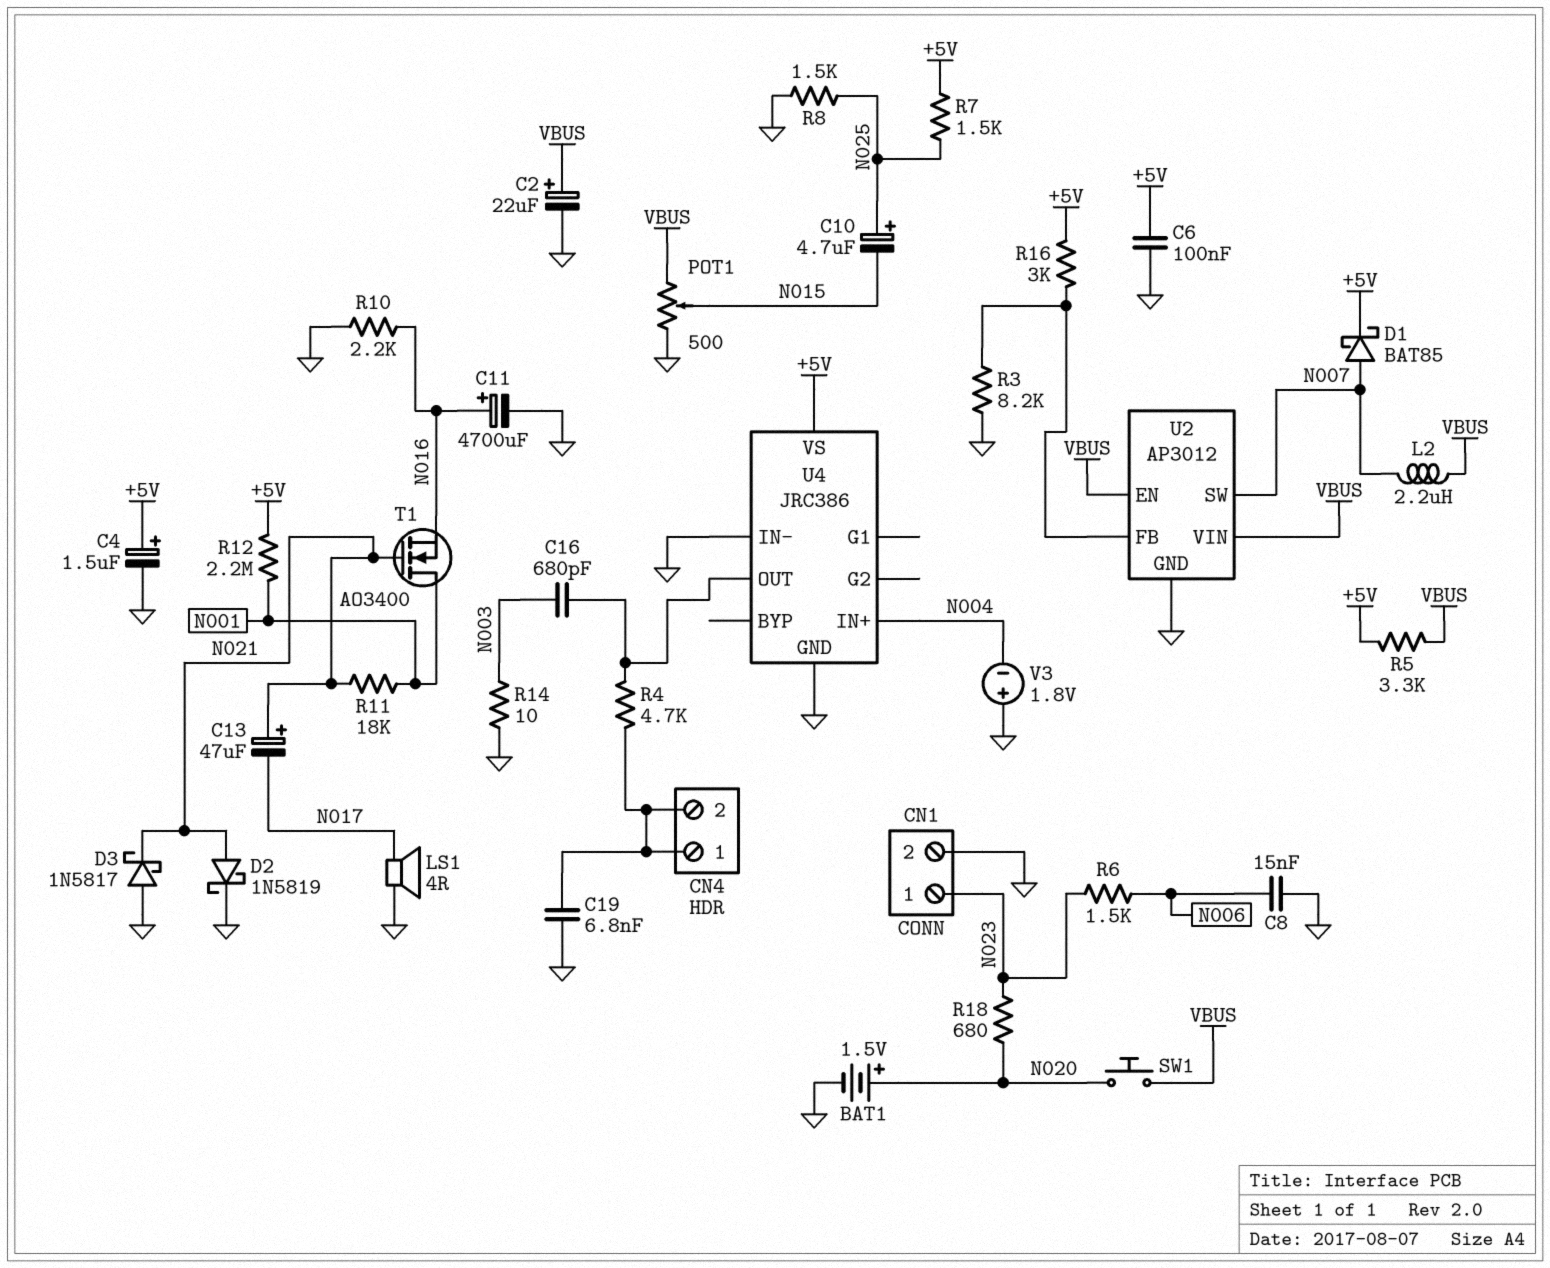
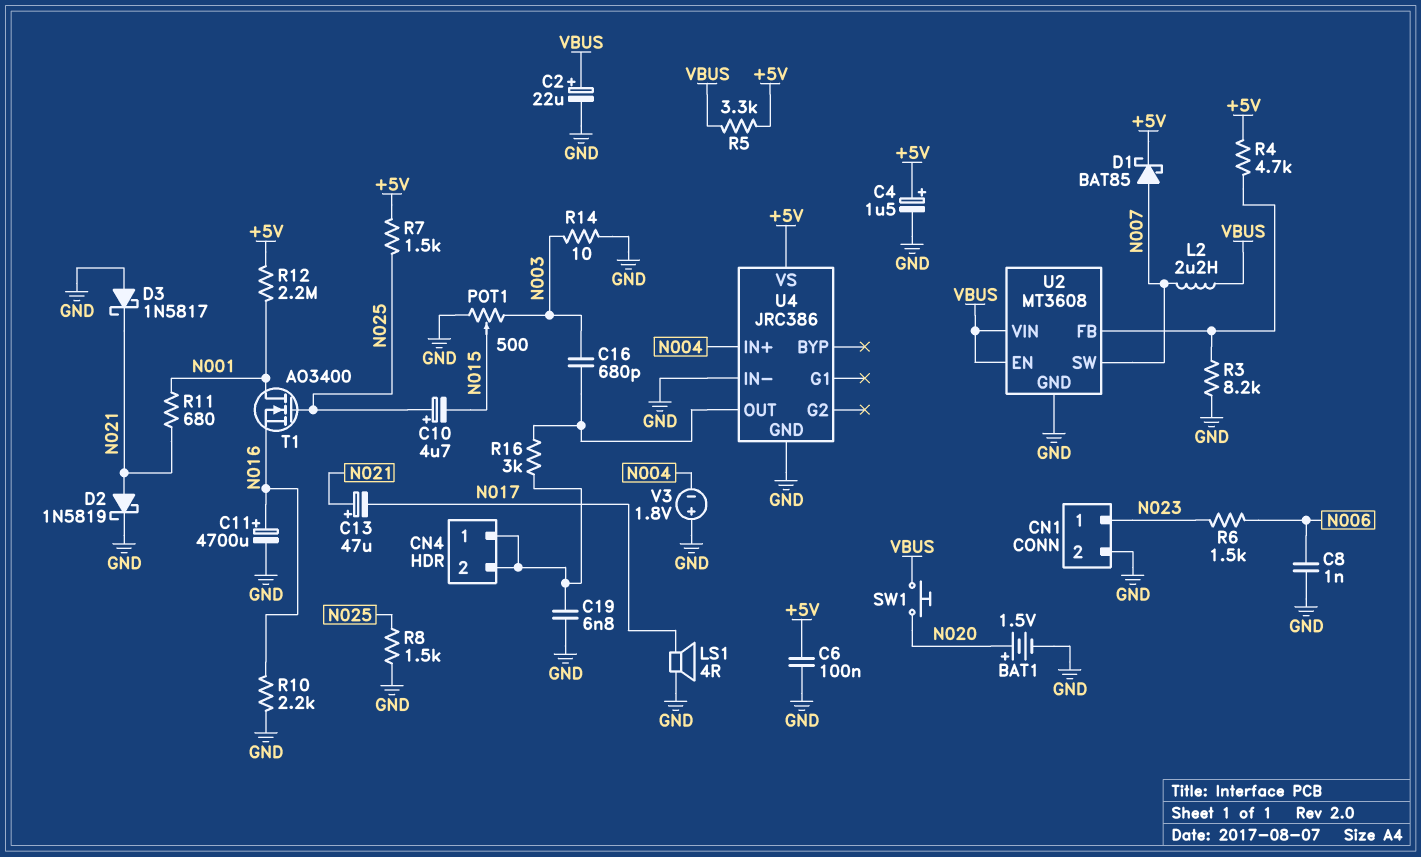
C8: 15nF (GND, N006) -> 1nF (GND, N006)
POT1: 500 (GND, VBUS, wiper N015) -> 500 (GND, N003, wiper N015)
R4: 4.7k (CN4/1, U4/OUT) -> 4.7k (+5V, U2/FB)
R11: 18k (N001, N021) -> 680 (N001, N021)
R16: 3k (+5V, U2/FB) -> 3k (CN4/1, U4/OUT)
R18: 680 (N020, N023) -> none
T1: NMOS AO3400 (G N021, D N001, S N016) -> NMOS AO3400 (G N025, D N001, S N016)
U2: AP3012 -> MT3608

